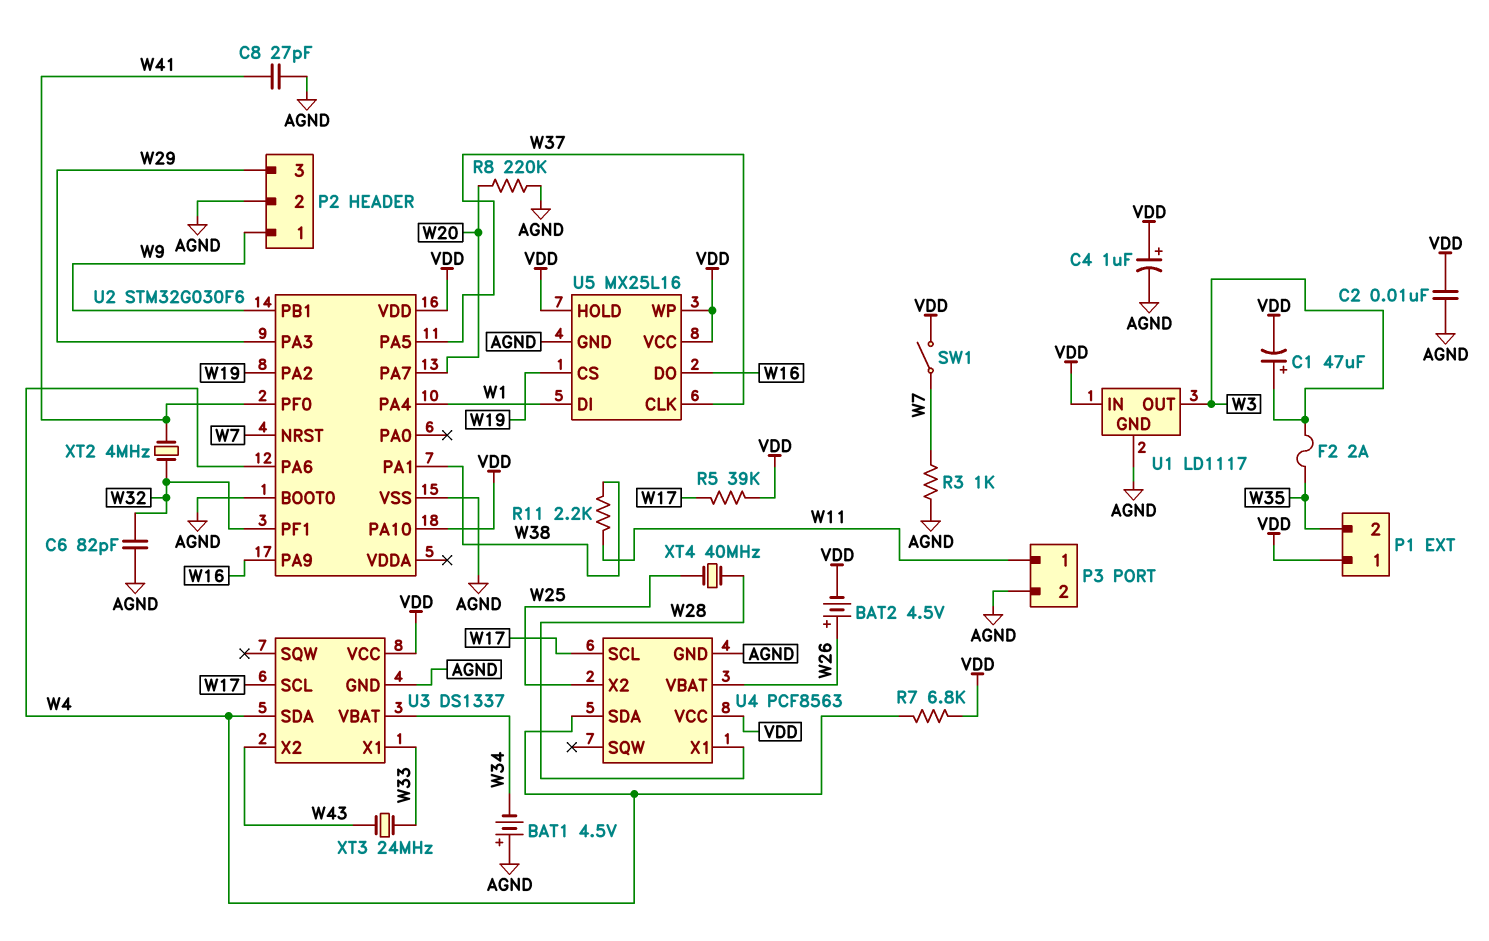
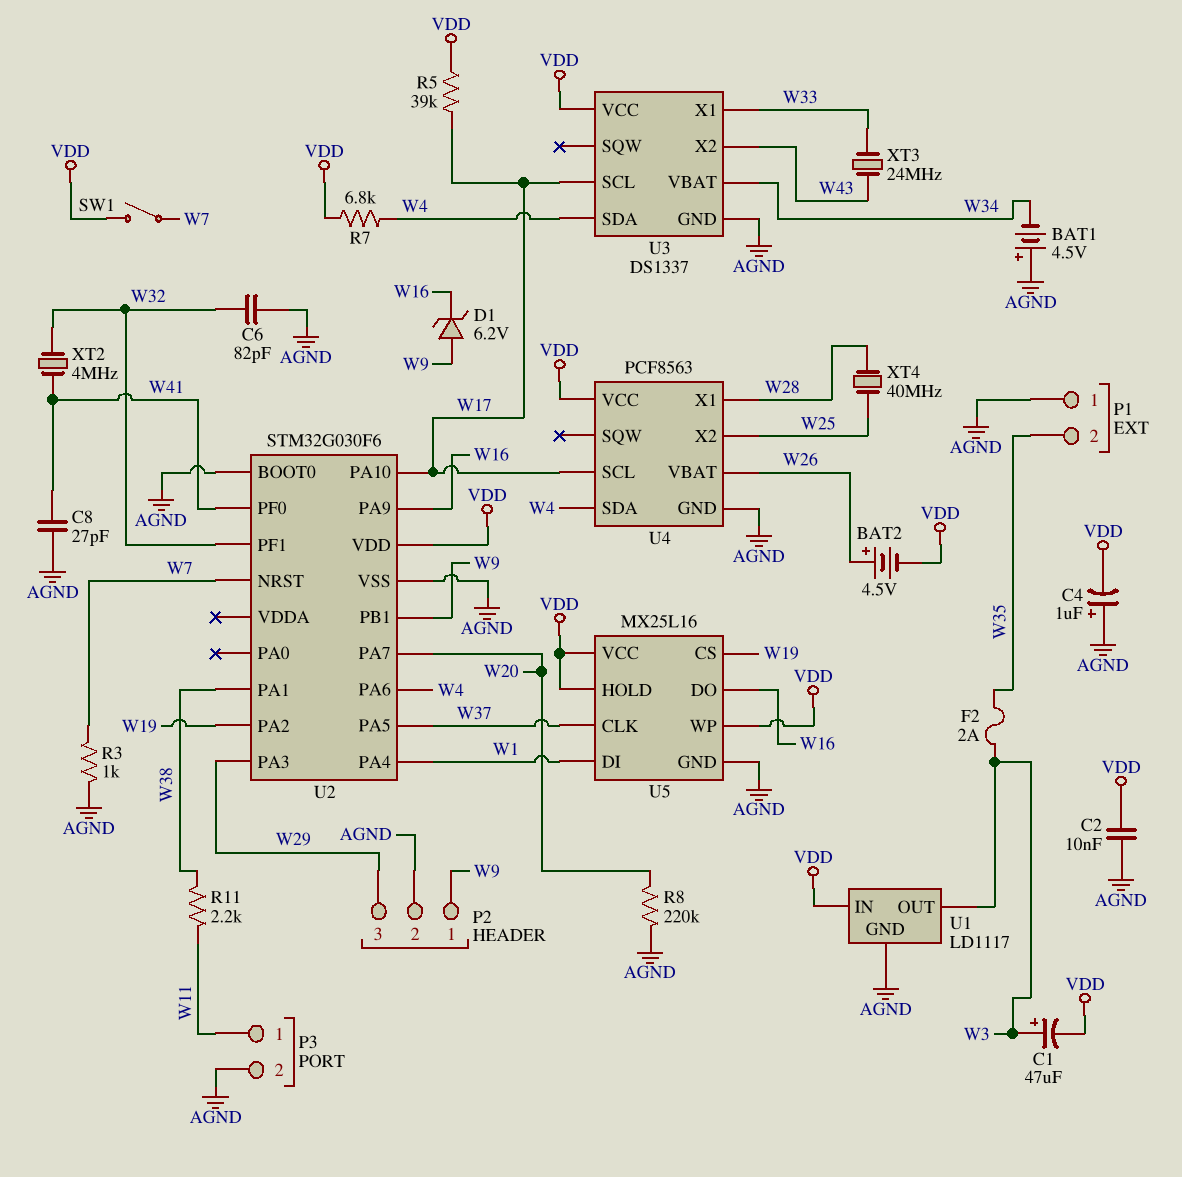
C4: 1uF (plus VDD, minus AGND) -> 1uF (plus AGND, minus VDD)
D1: none -> zener 6.2V (A W9, K W16)
P1 pin 1: VDD -> AGND
U2 pin PA10: VDD -> W17

